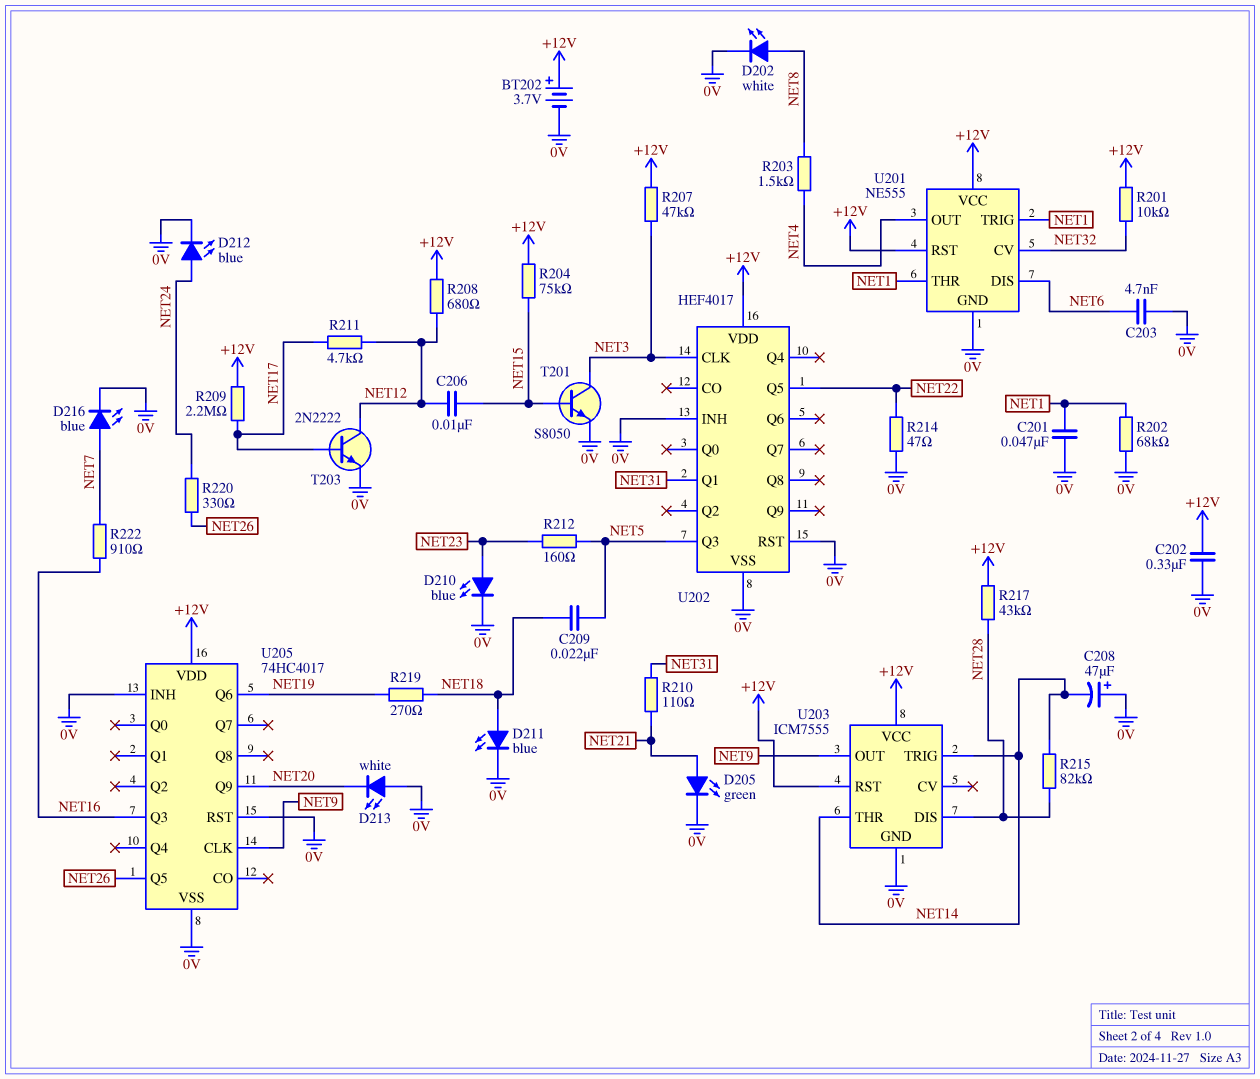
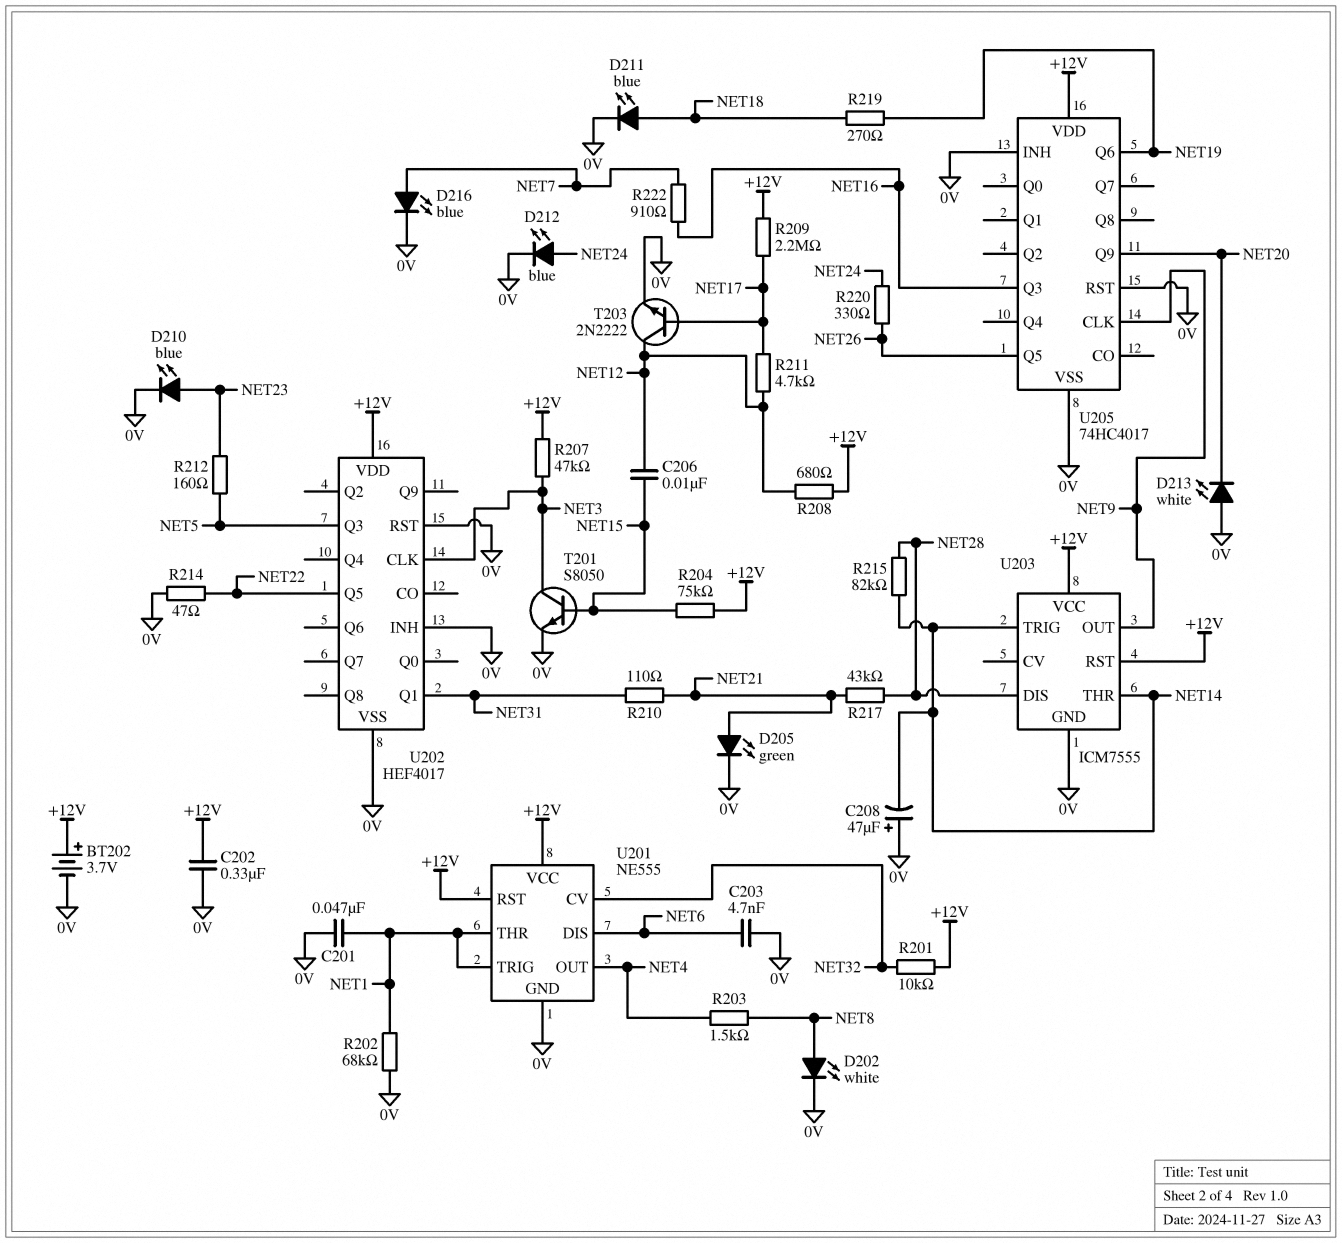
C209: 22nF (NET5, NET18) -> none
R217: 43k (+12V, NET28) -> 43k (NET21, NET28)

